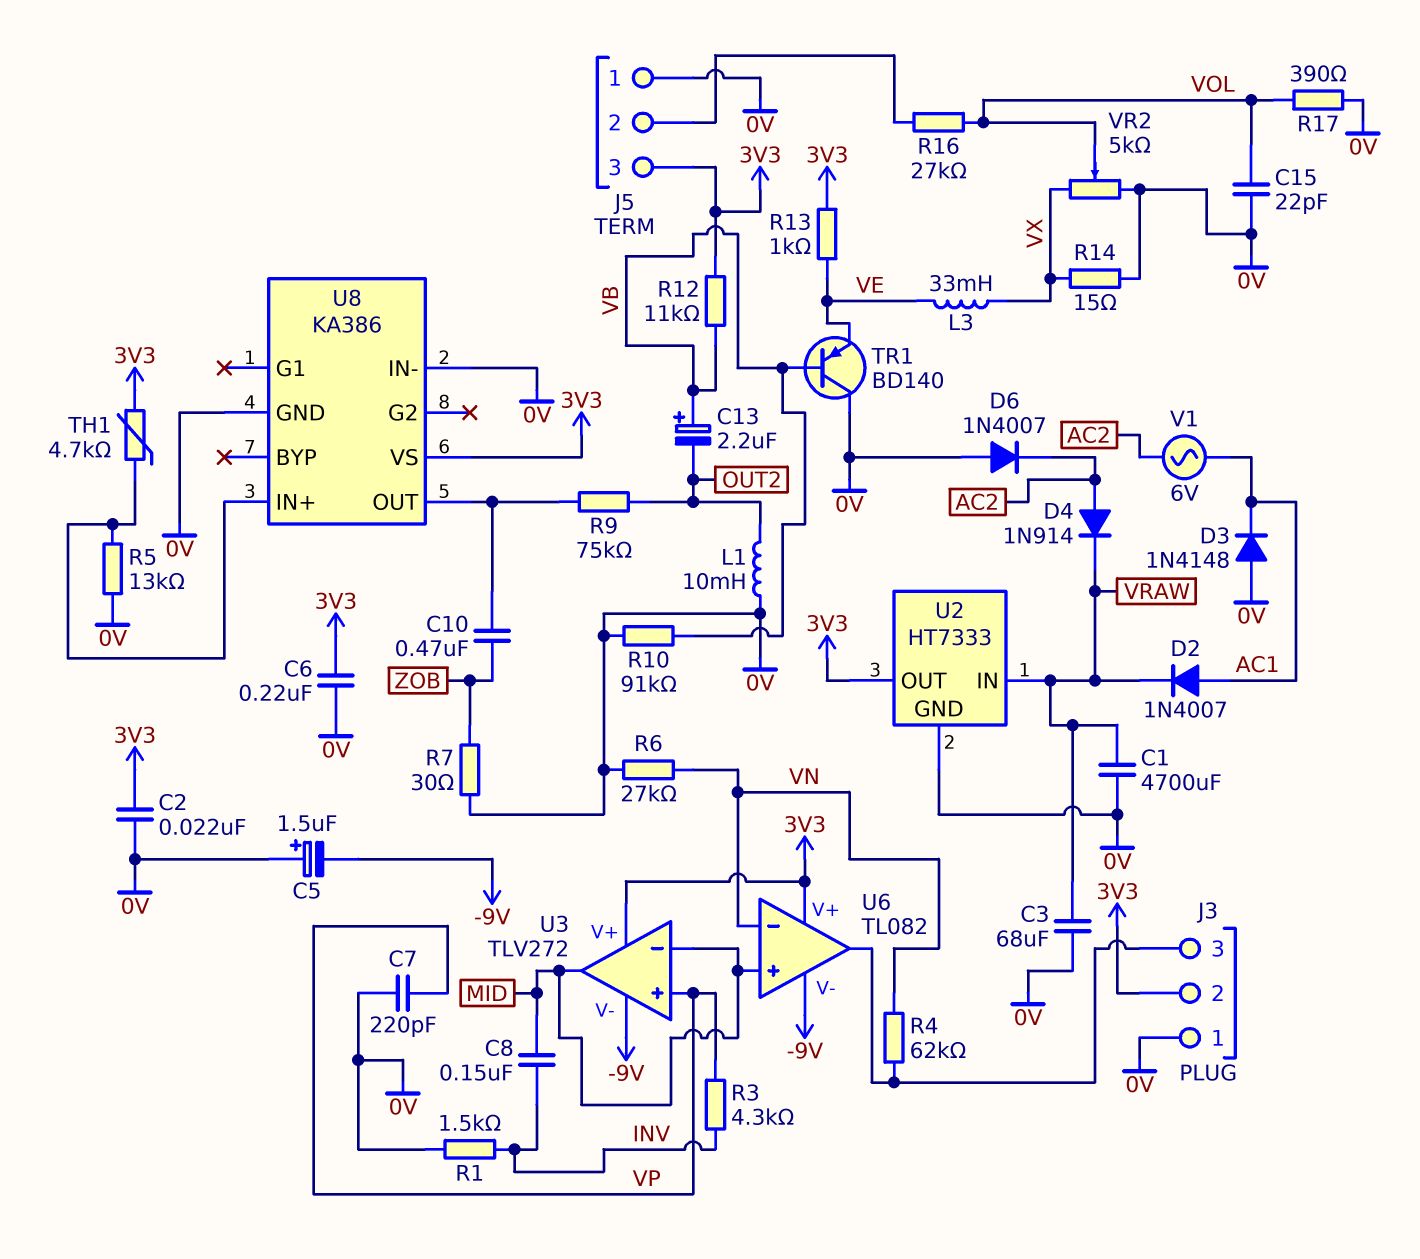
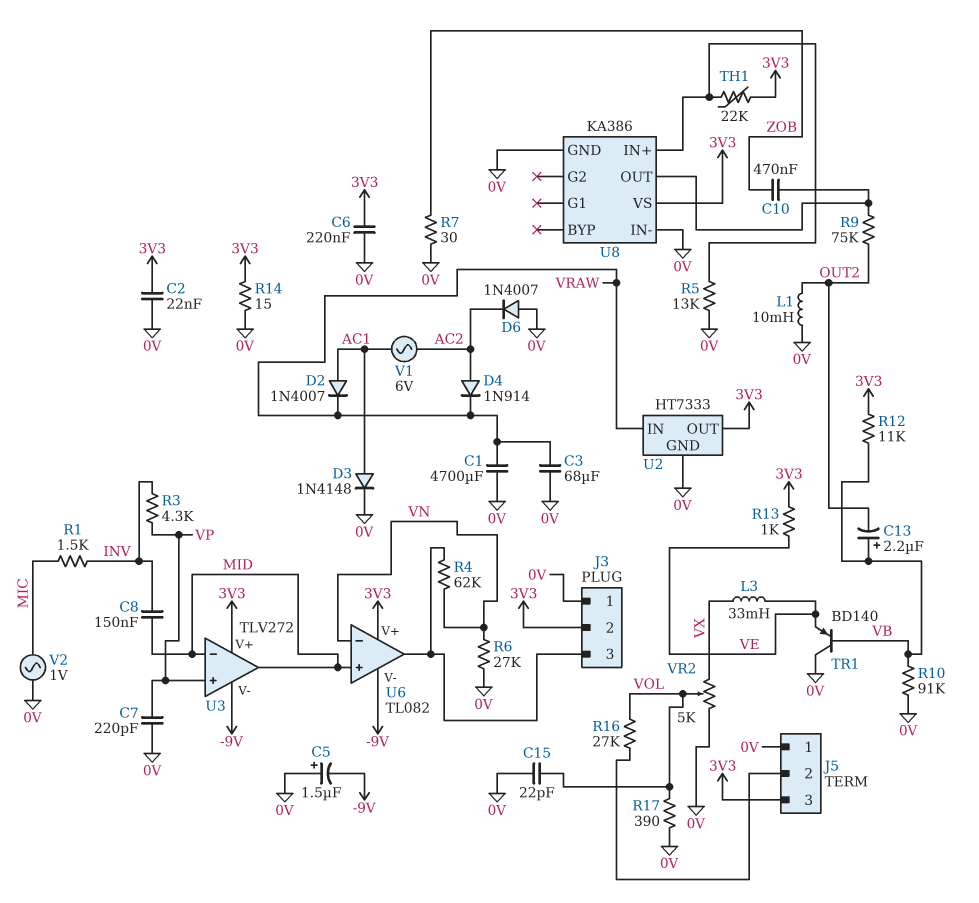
D3: diode 1N4148 (A 0V, K AC1) -> diode 1N4148 (A AC1, K 0V)
R1: 1.5k (0V, INV) -> 1.5k (INV, MIC)
R14: 15 (0V, VX) -> 15 (0V, 3V3)
TH1: 4.7k (3V3, U8/IN+) -> 22k (3V3, U8/IN+)
V2: none -> AC 1V (0V, MIC)

